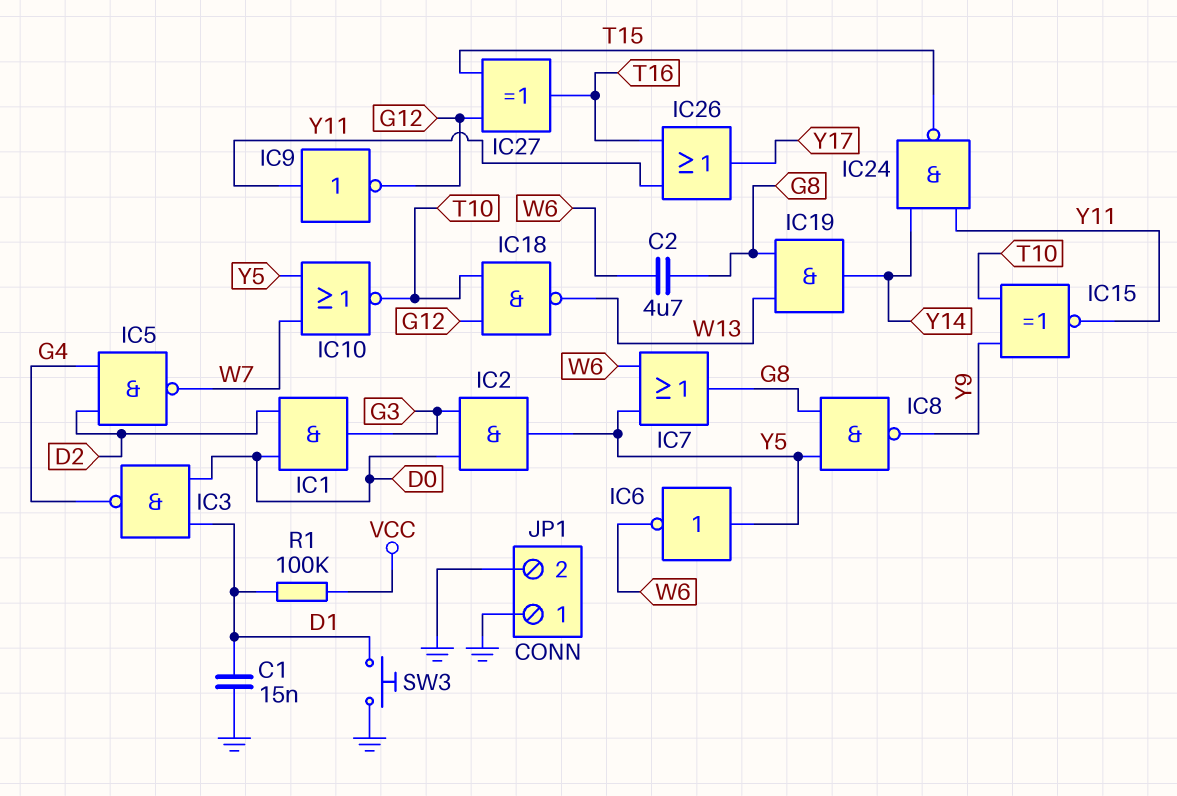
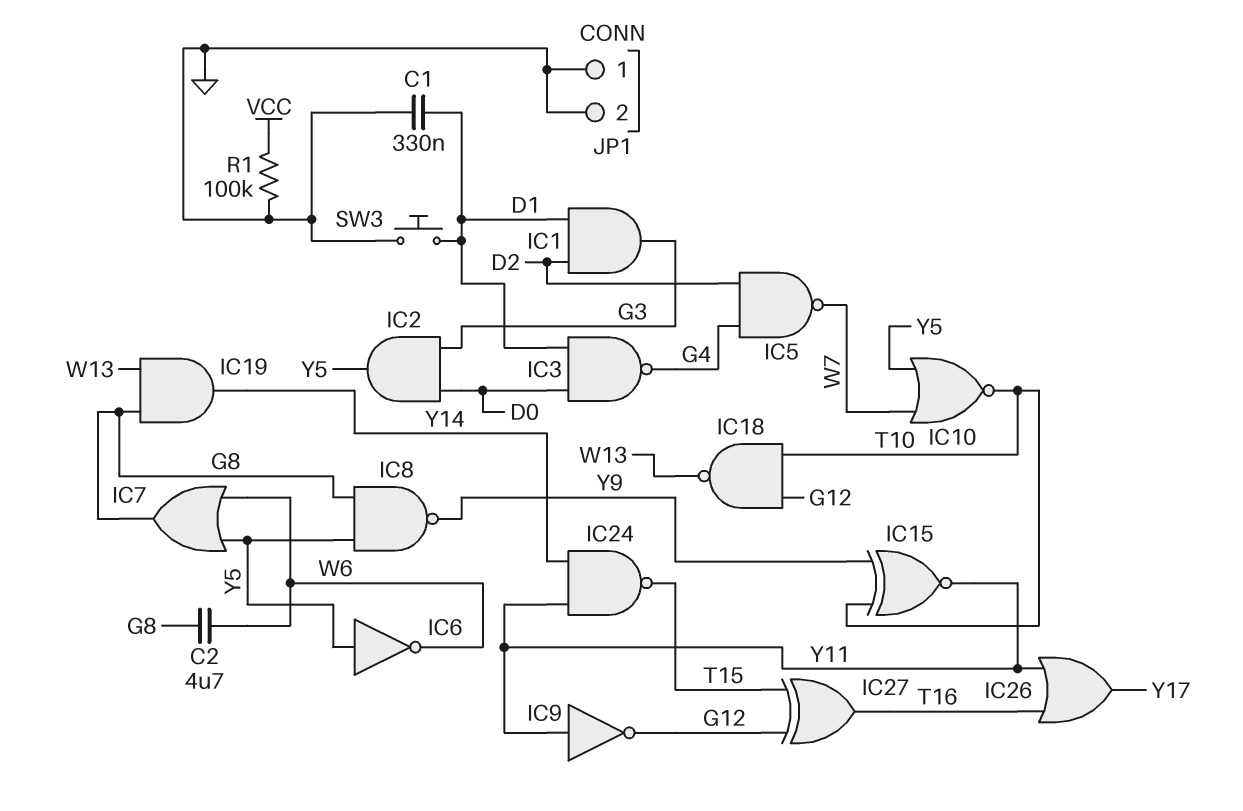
C1: 15nF (D1, GND) -> 330nF (D1, GND)
IC1: AND (in D0, in D2, out G3) -> AND (in D1, in D2, out G3)
R1: 100k (D1, VCC) -> 100k (GND, VCC)

